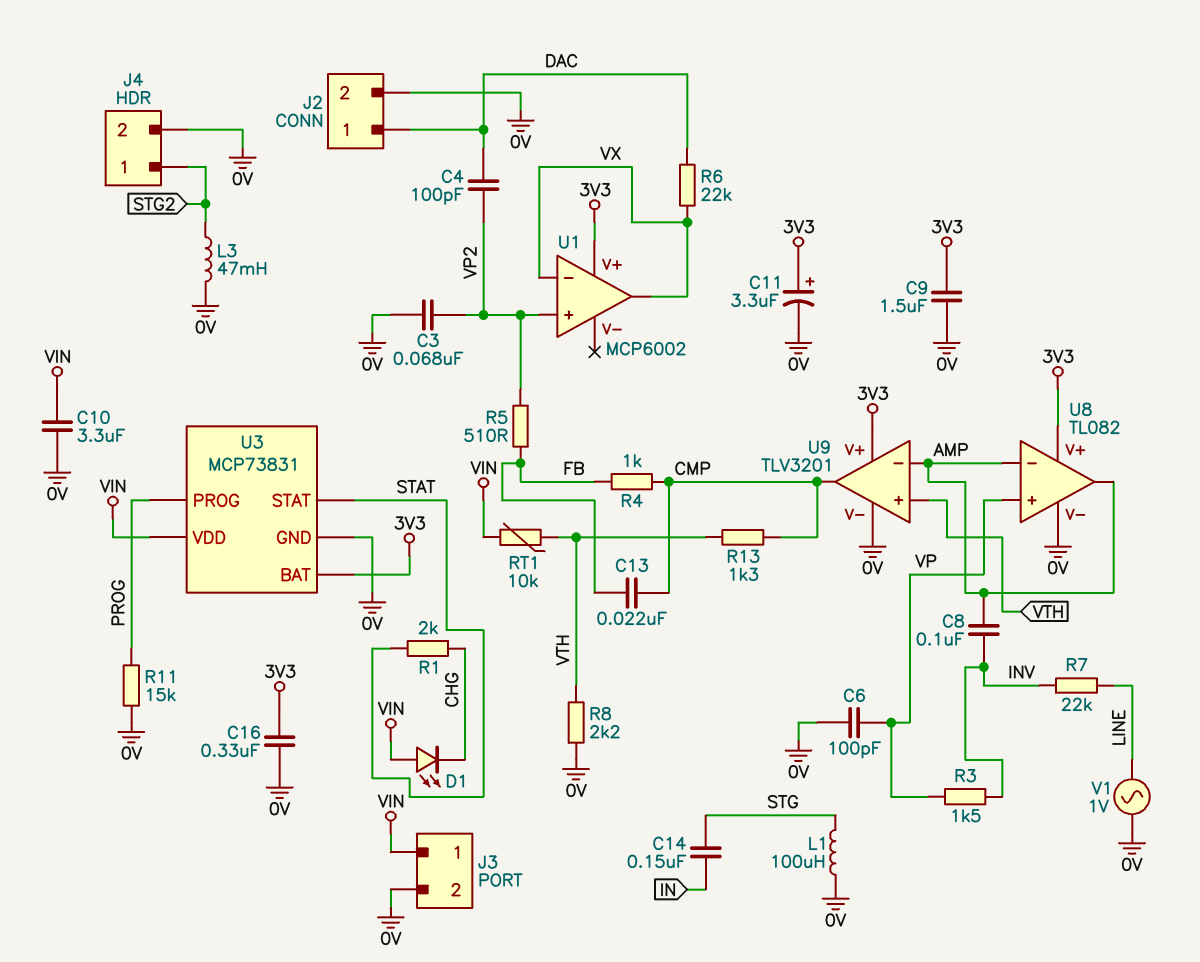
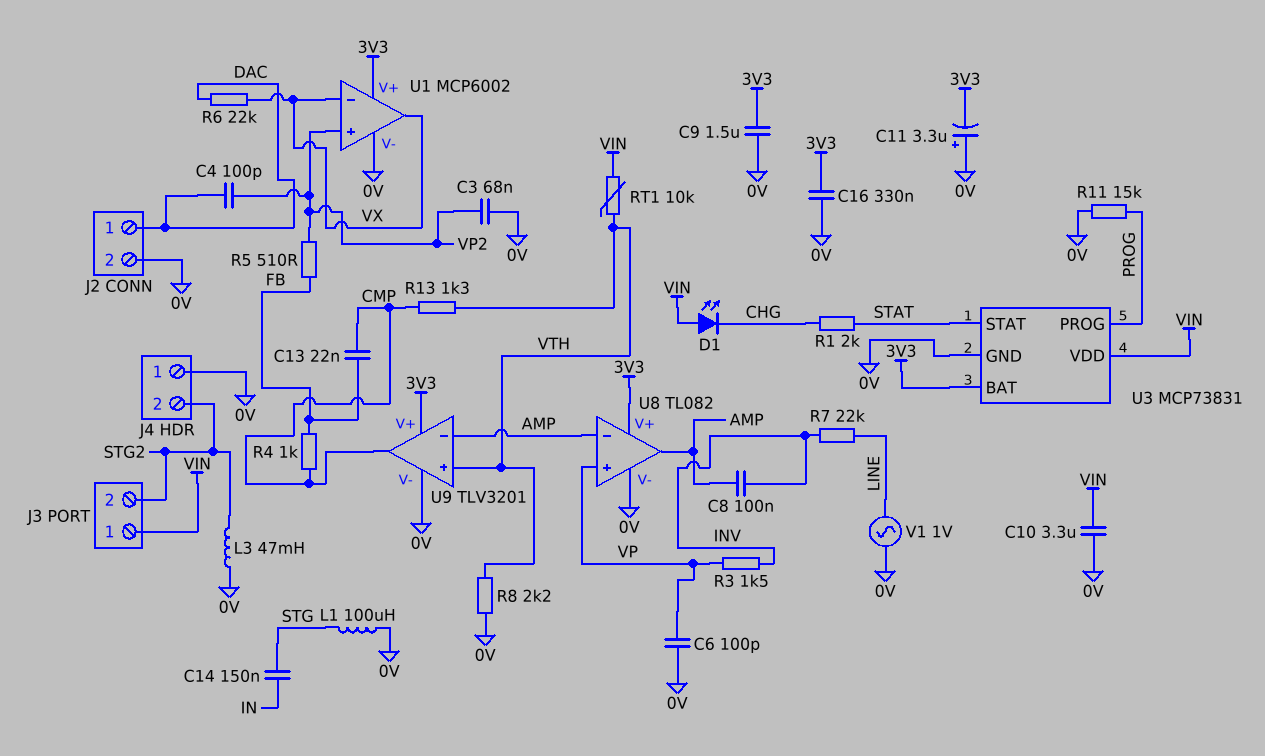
C11: 3.3uF (plus 3V3, minus 0V) -> 3.3uF (plus 0V, minus 3V3)
J3 pin 2: 0V -> STG2
J4 pin 1: STG2 -> 0V
J4 pin 2: 0V -> STG2
U1 pin V-: none -> 0V

